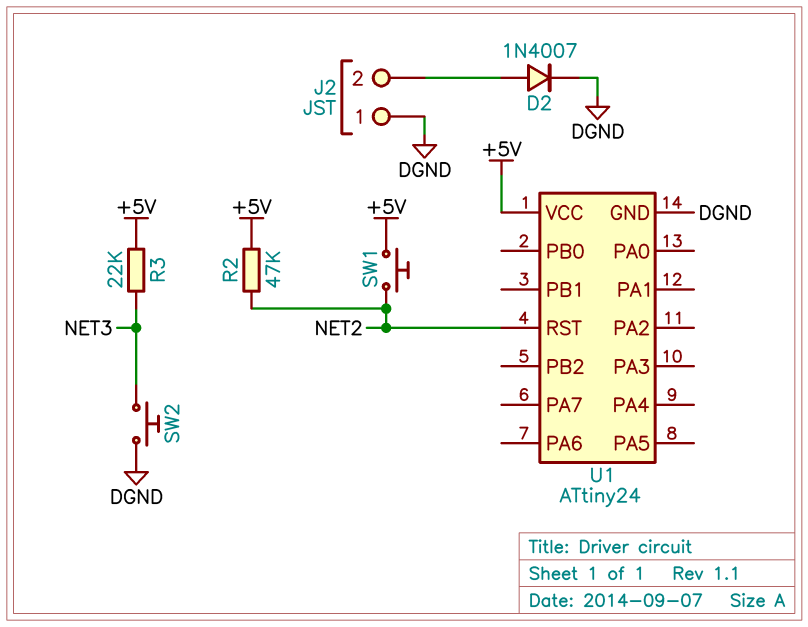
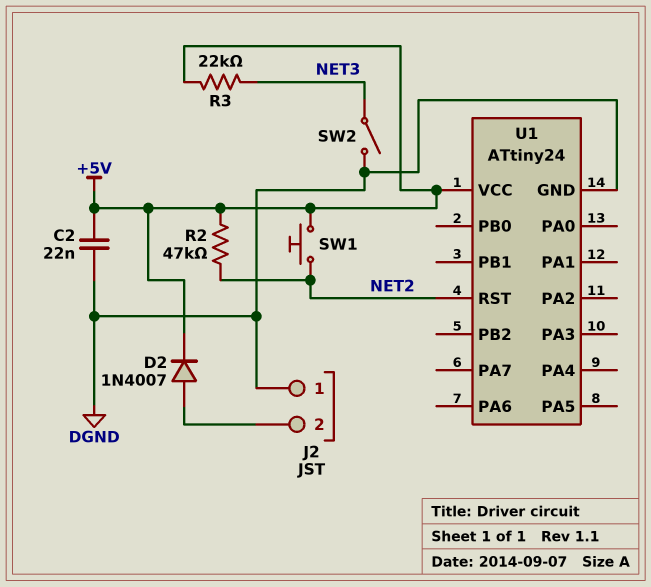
C2: none -> 22nF (+5V, DGND)
D2: diode 1N4007 (A J2/2, K DGND) -> diode 1N4007 (A J2/2, K +5V)
SW2: button (DGND, NET3) -> switch (DGND, NET3)

